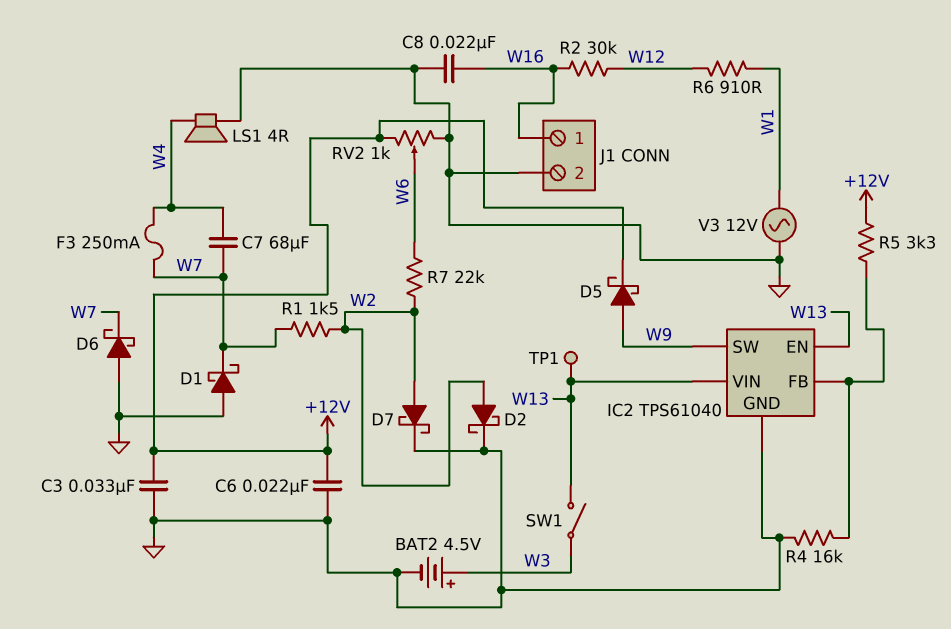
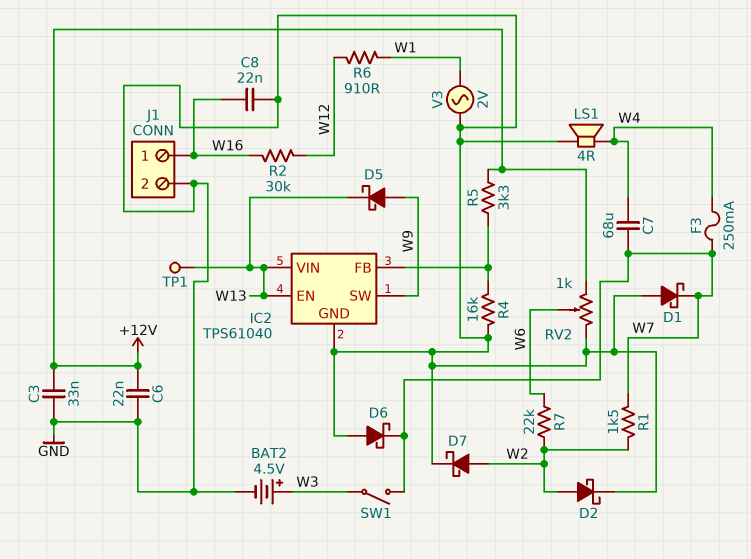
D5: schottky (A W9, K +12V) -> schottky (A W9, K W13)
SW1: switch (W3, W13) -> switch (W3, W7)
V3: AC 12V (GND, W1) -> AC 2V (GND, W1)

